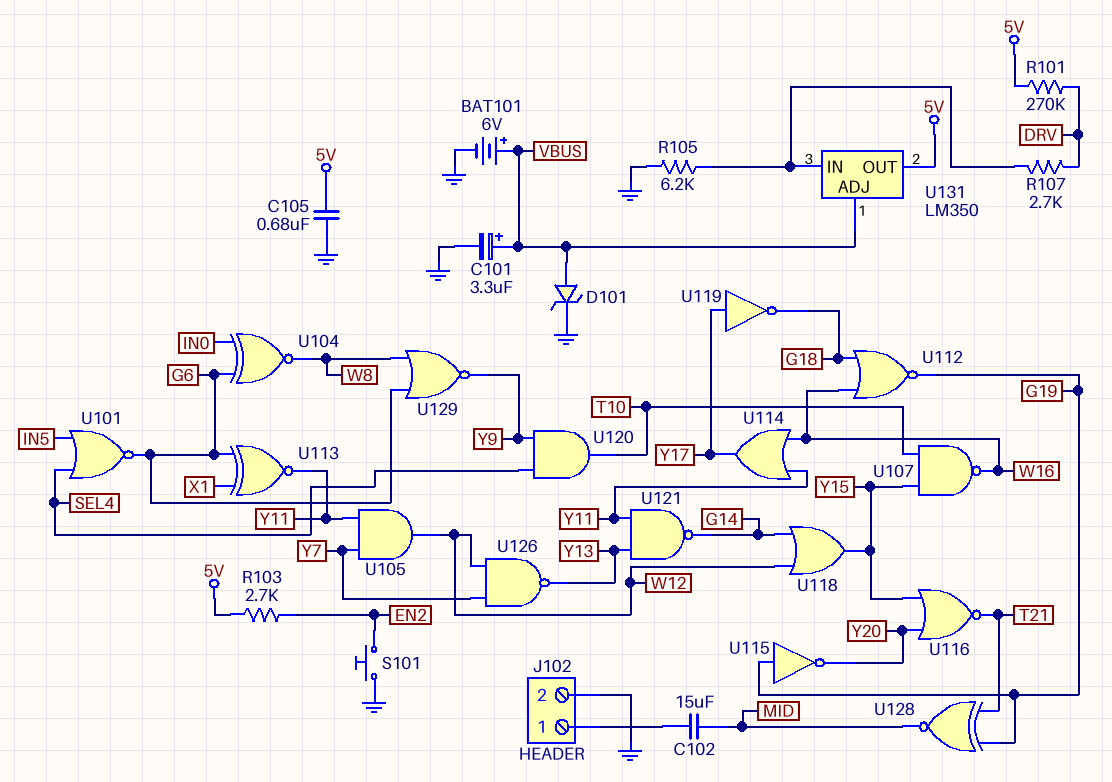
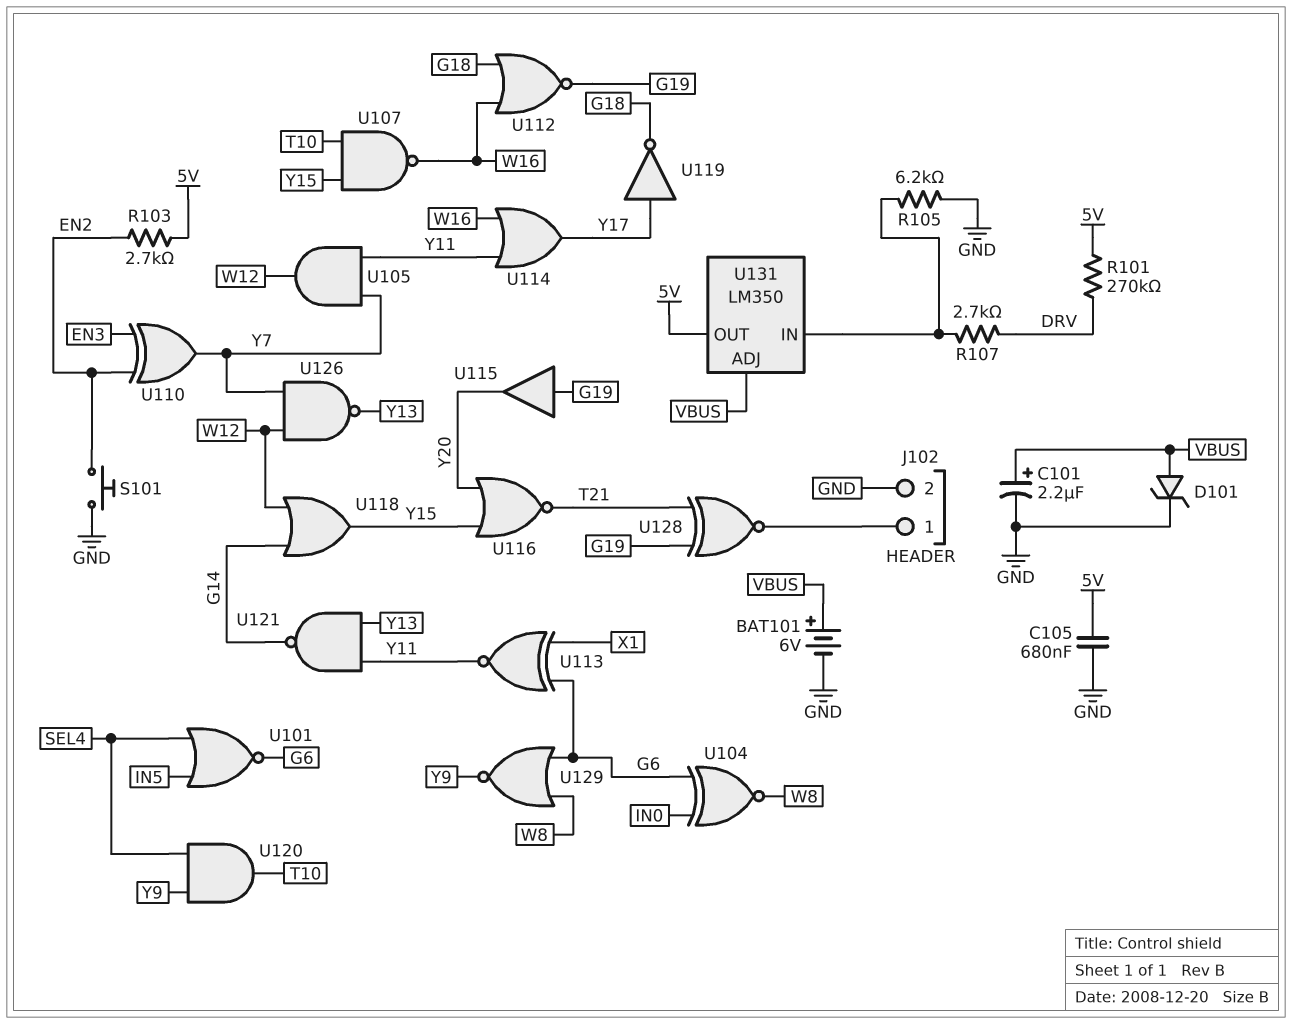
C101: 3.3uF (plus VBUS, minus GND) -> 2.2uF (plus VBUS, minus GND)
C102: 15uF (J102/1, MID) -> none
U110: none -> XOR (in EN2, in EN3, out Y7)
U115: NOT (in G19, out Y20) -> buffer (in G19, out Y20)
U128: XNOR (in G19, in T21, out MID) -> XNOR (in G19, in T21, out J102/1)

